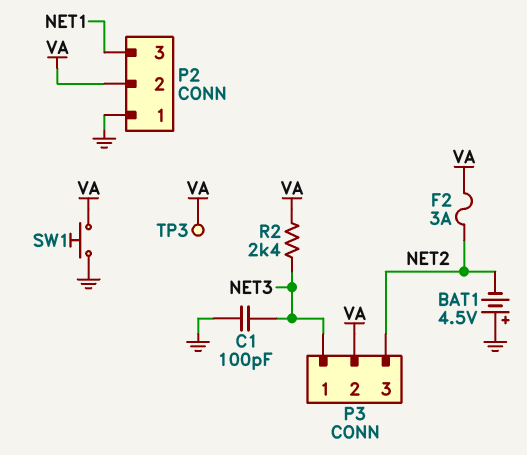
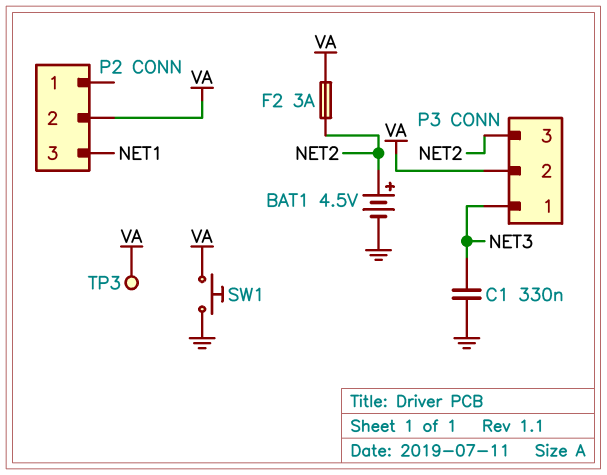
BAT1: 4.5V (plus GND, minus NET2) -> 4.5V (plus NET2, minus GND)
C1: 100pF (GND, NET3) -> 330nF (GND, NET3)
P2 pin 1: GND -> none
R2: 2.4k (NET3, VA) -> none

